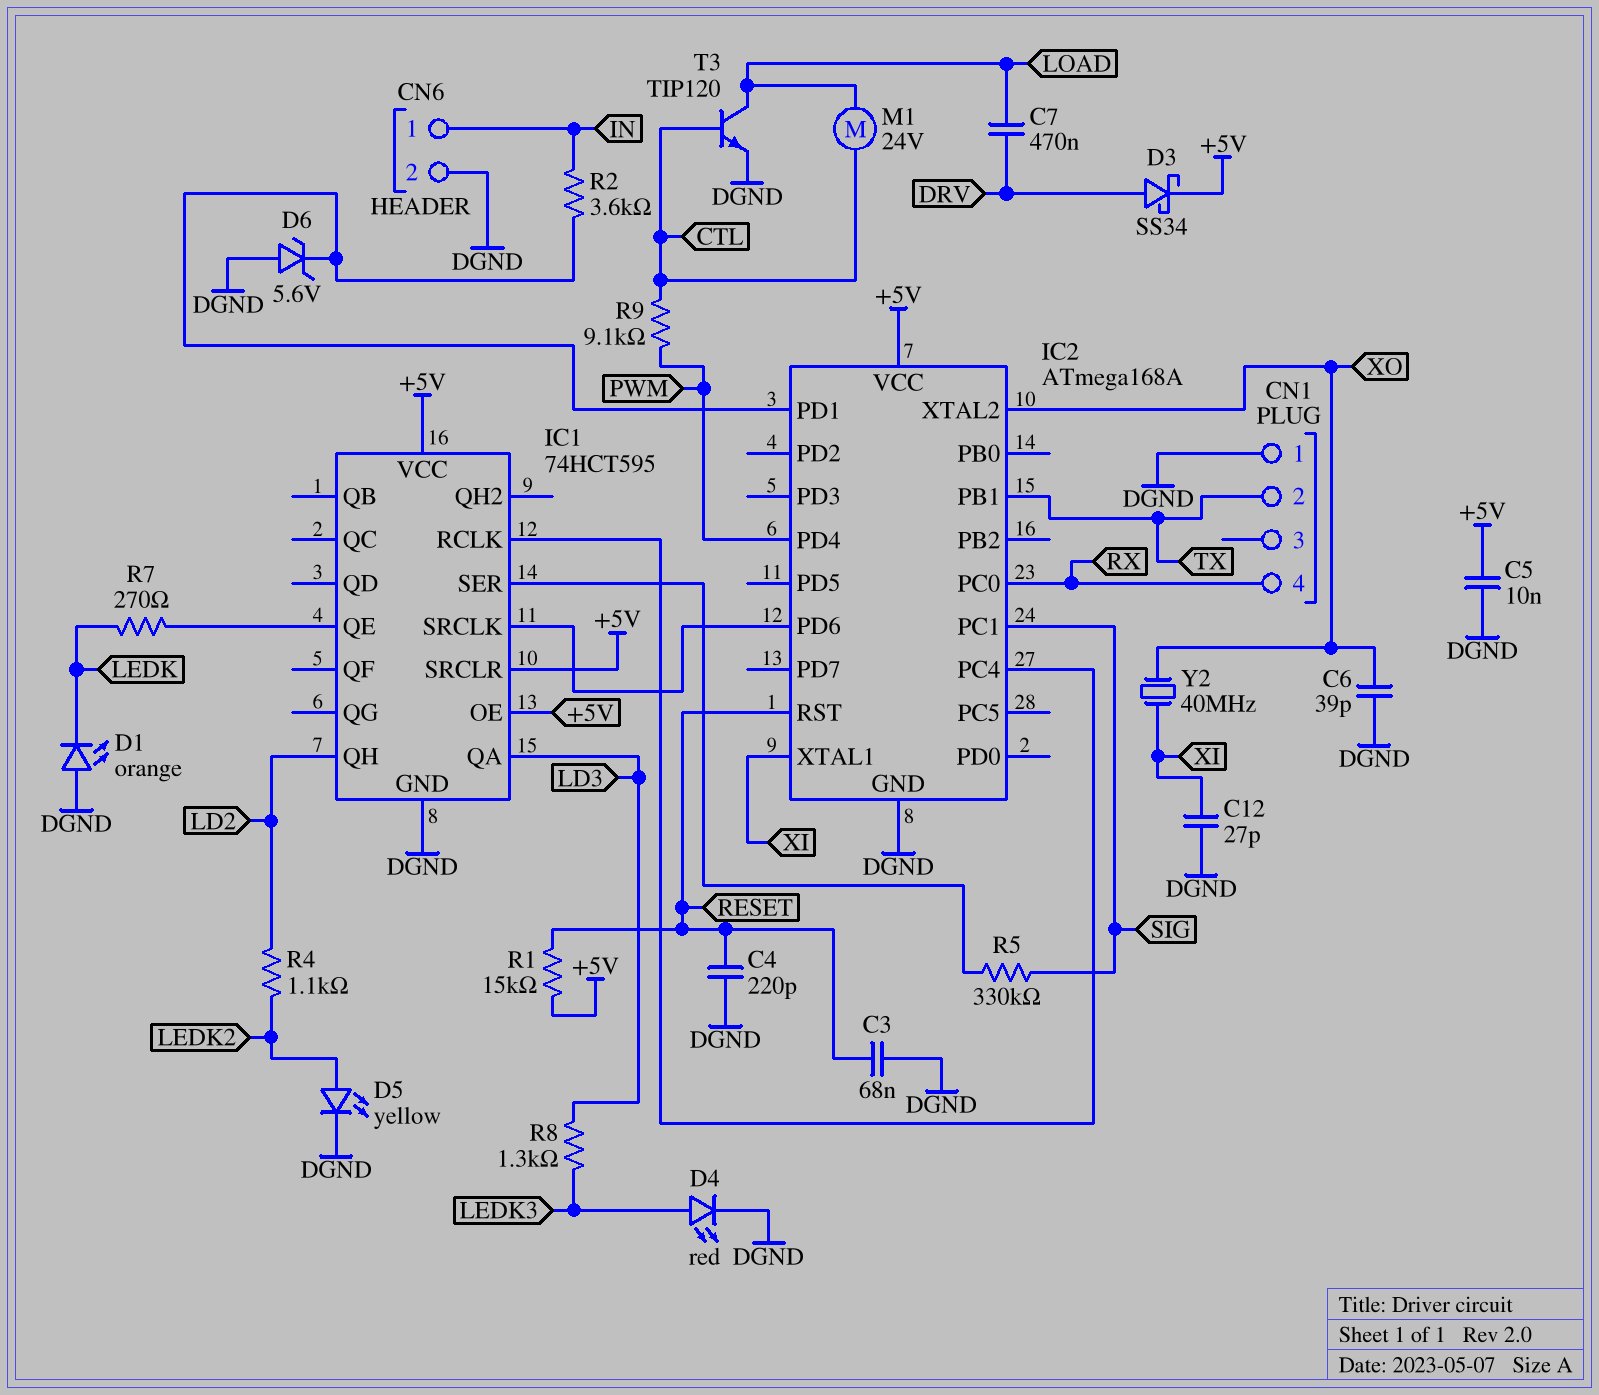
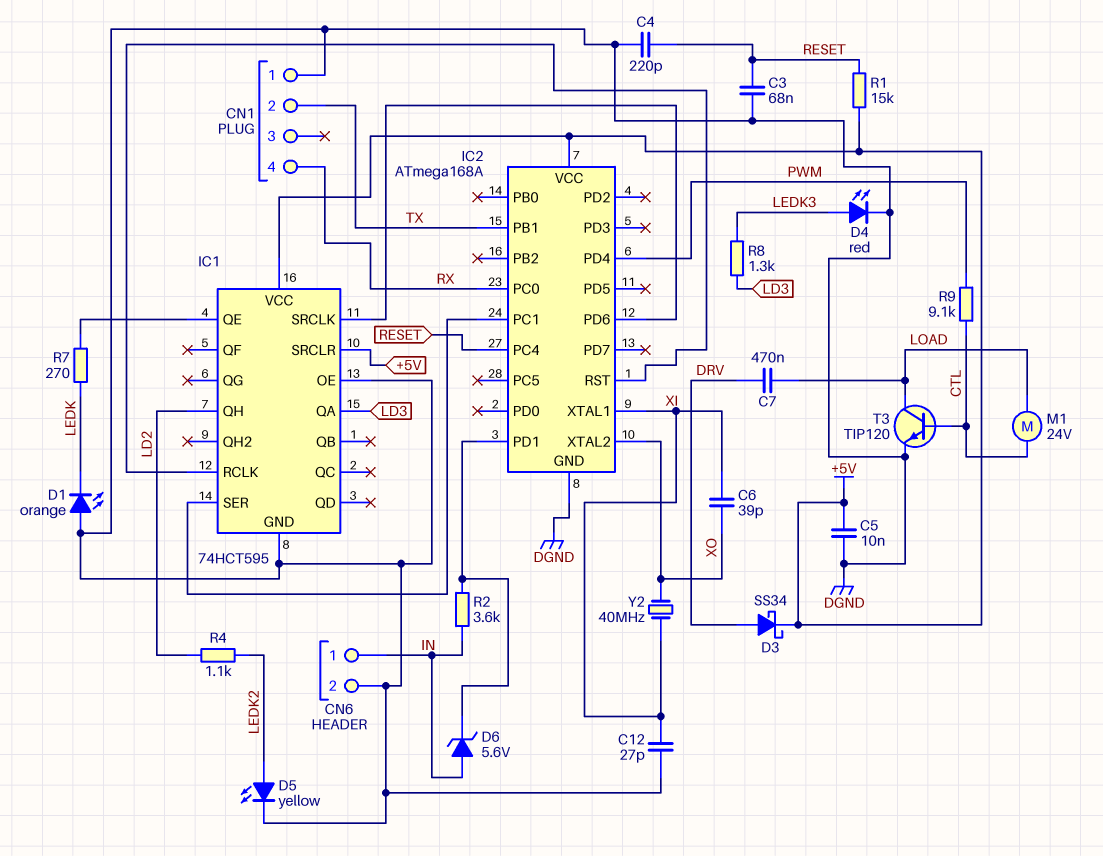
C6: 39pF (DGND, XO) -> 39pF (XI, XO)
D6: zener 5.6V (A DGND, K IC2/PD1) -> zener 5.6V (A IN, K IC2/PD1)
IC1 pin OE: +5V -> DGND
IC2 pin PC1: SIG -> IC1/SER
IC2 pin PC4: IC1/RCLK -> RESET
IC2 pin RST: RESET -> IC1/RCLK
R5: 330k (IC1/SER, SIG) -> none

